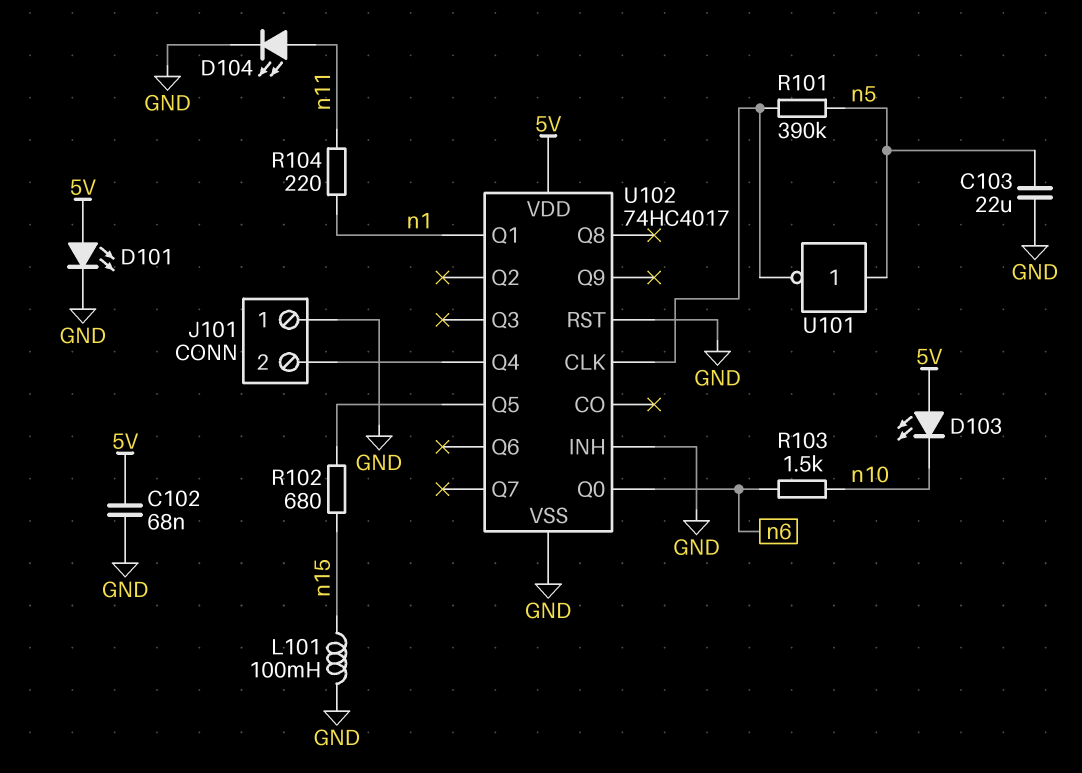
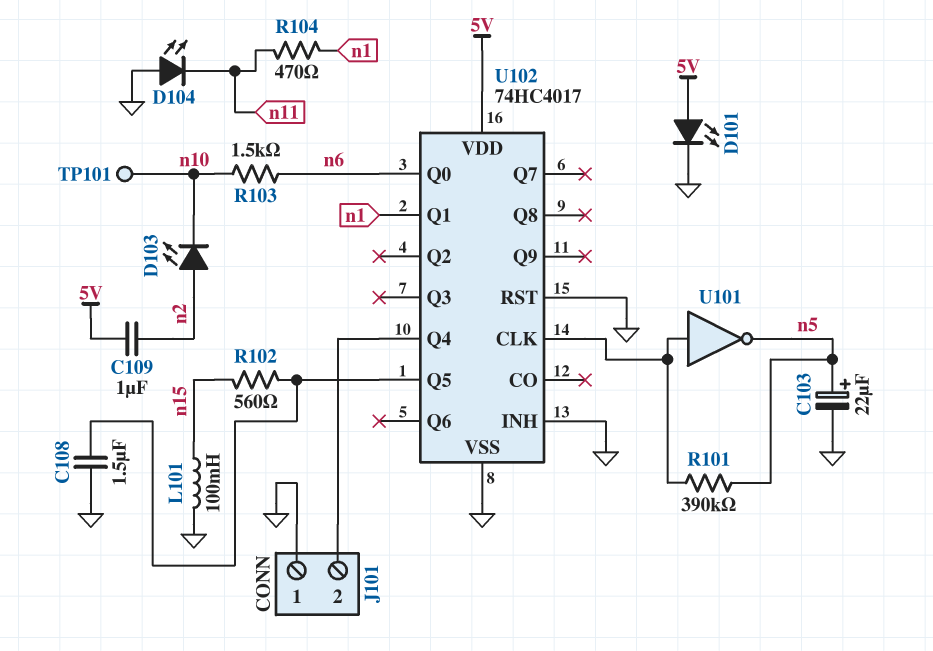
C102: 68nF (5V, GND) -> none
C103: 22uF (GND, n5) -> 22uF (plus n5, minus GND)
C108: none -> 1.5uF (GND, U102/Q5)
C109: none -> 1uF (5V, n2)
D103: LED (A 5V, K n10) -> LED (A n2, K n10)
D104: LED (A n11, K GND) -> LED (A GND, K n11)
R102: 680 (U102/Q5, n15) -> 560 (U102/Q5, n15)
R104: 220 (n1, n11) -> 470 (n1, n11)
TP101: none -> test point (n10)
U101: NOT (in n5, out U102/CLK) -> NOT (in U102/CLK, out n5)

